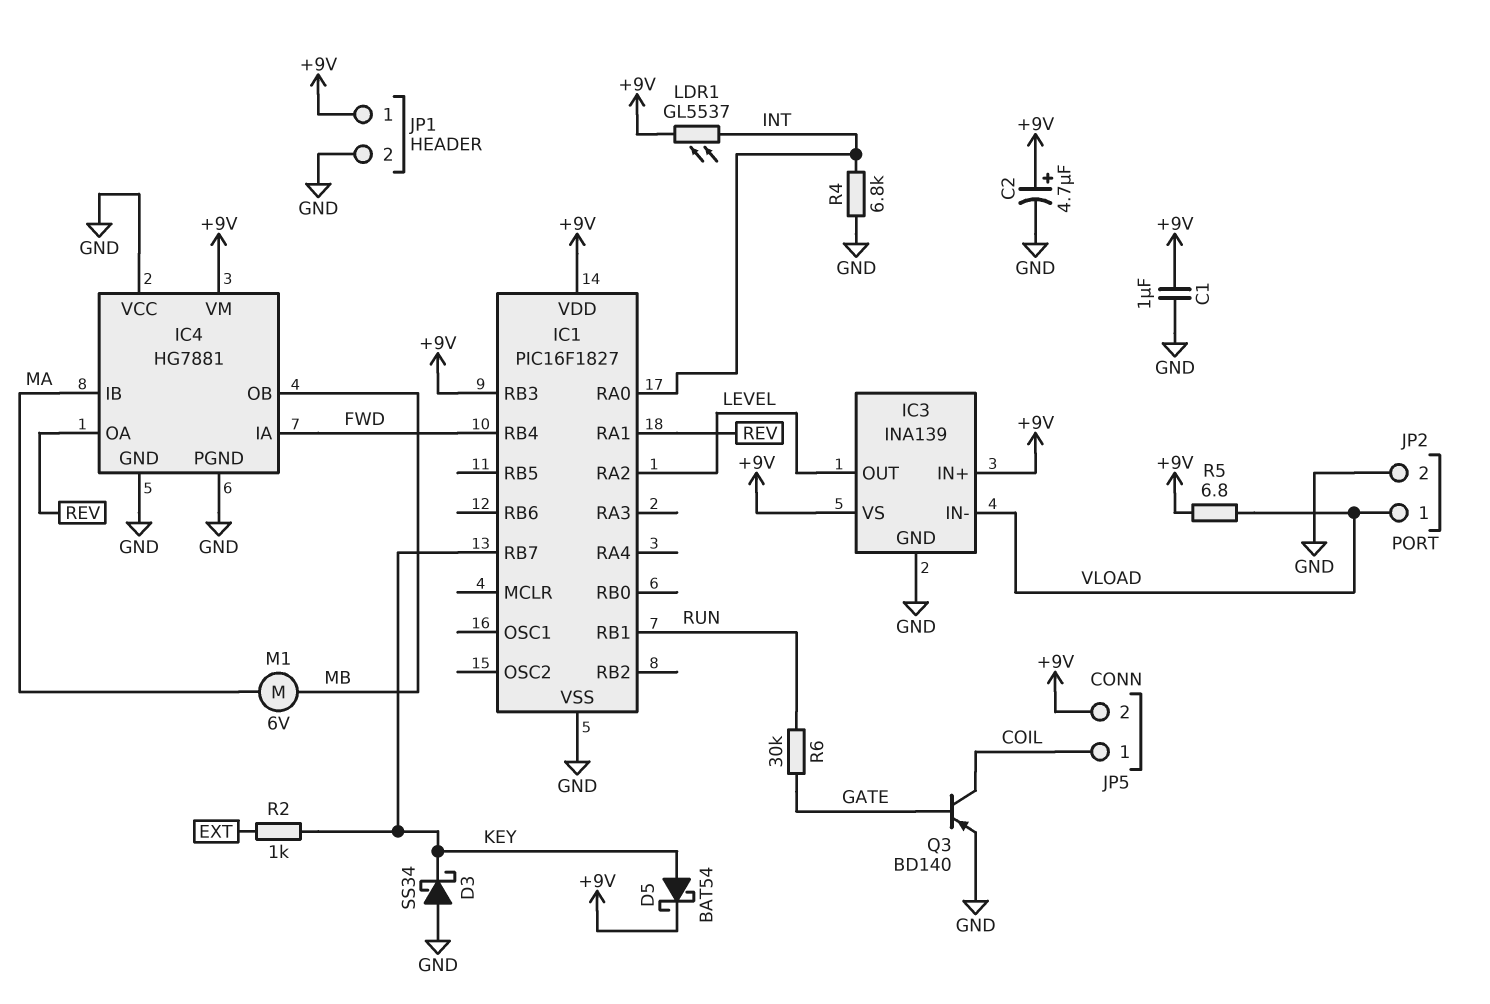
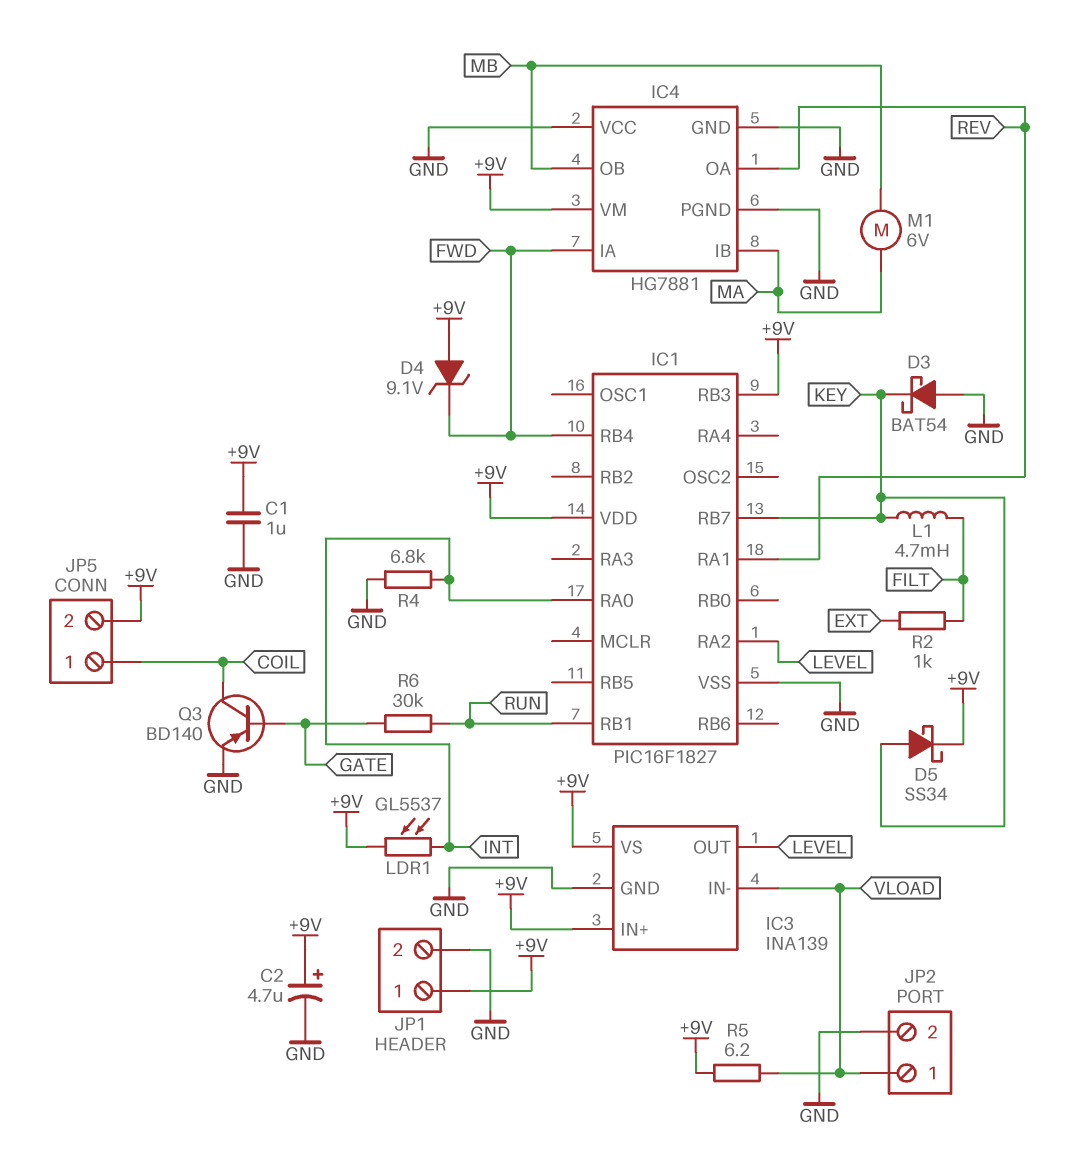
D3: schottky SS34 (A GND, K KEY) -> schottky BAT54 (A GND, K KEY)
D4: none -> zener 9.1V (A +9V, K FWD)
D5: schottky BAT54 (A KEY, K +9V) -> schottky SS34 (A KEY, K +9V)
L1: none -> 4.7mH (FILT, KEY)
R2: 1k (EXT, KEY) -> 1k (EXT, FILT)
R5: 6.8 (+9V, VLOAD) -> 6.2 (+9V, VLOAD)

